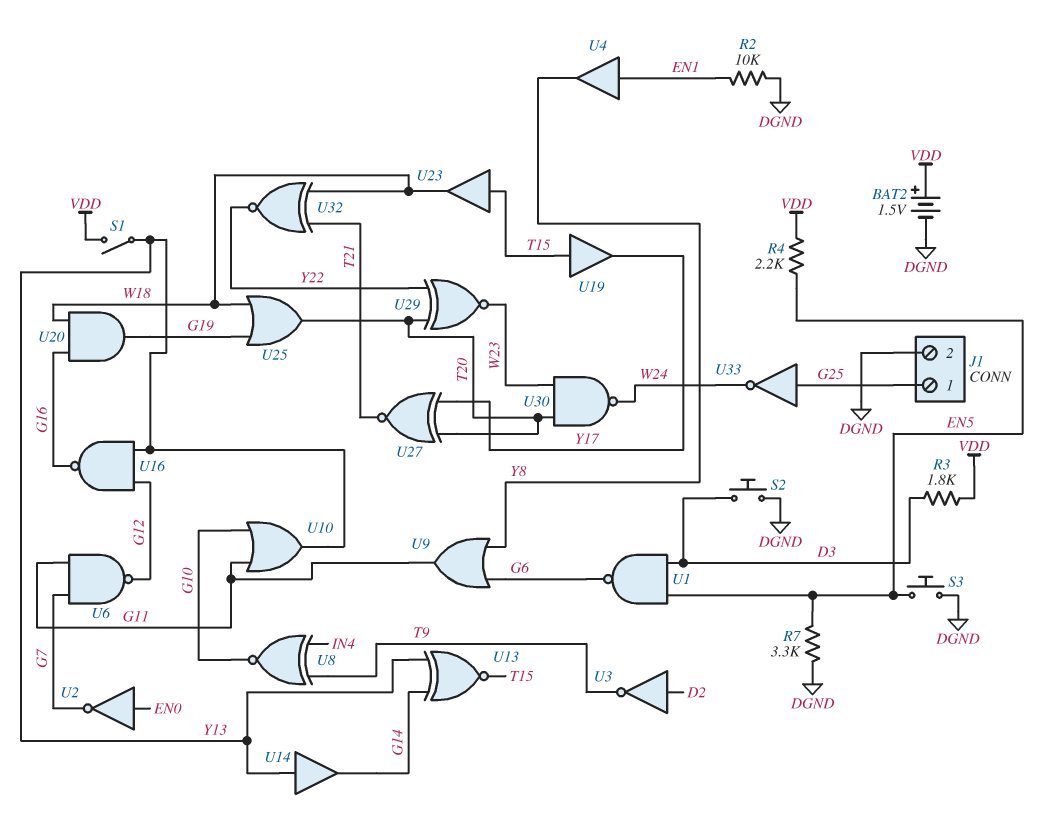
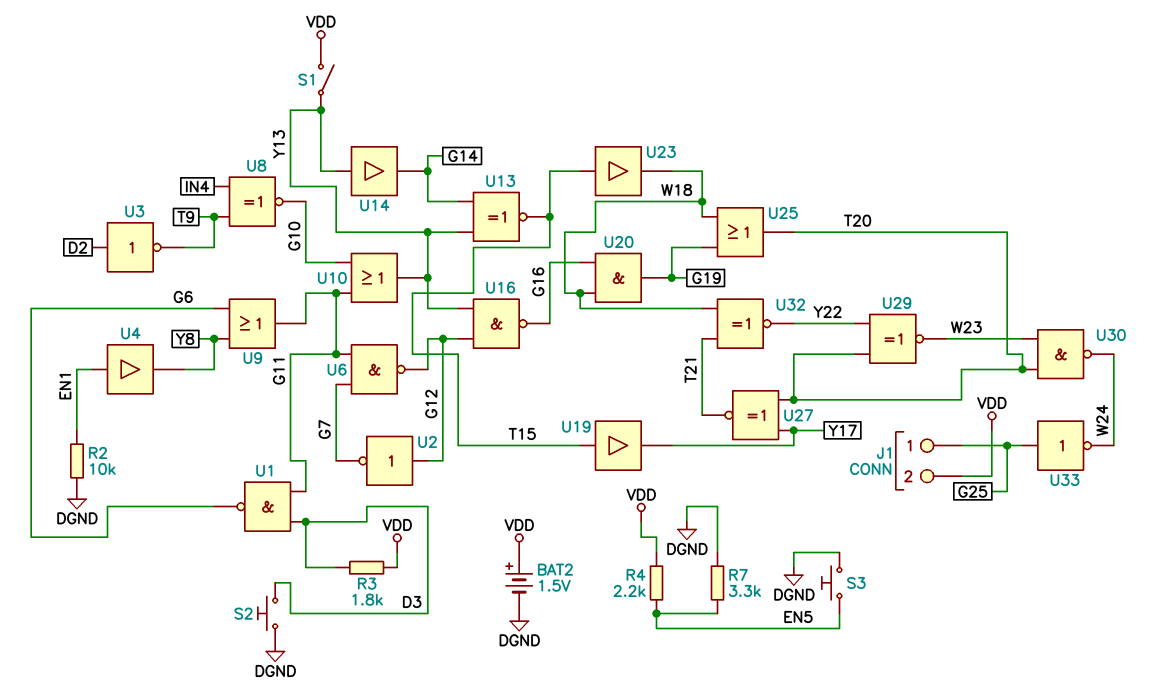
J1 pin 2: DGND -> VDD
U1: NAND (in D3, in EN5, out G6) -> NAND (in D3, in G11, out G6)
U2: NOT (in EN0, out G7) -> NOT (in G12, out G7)

